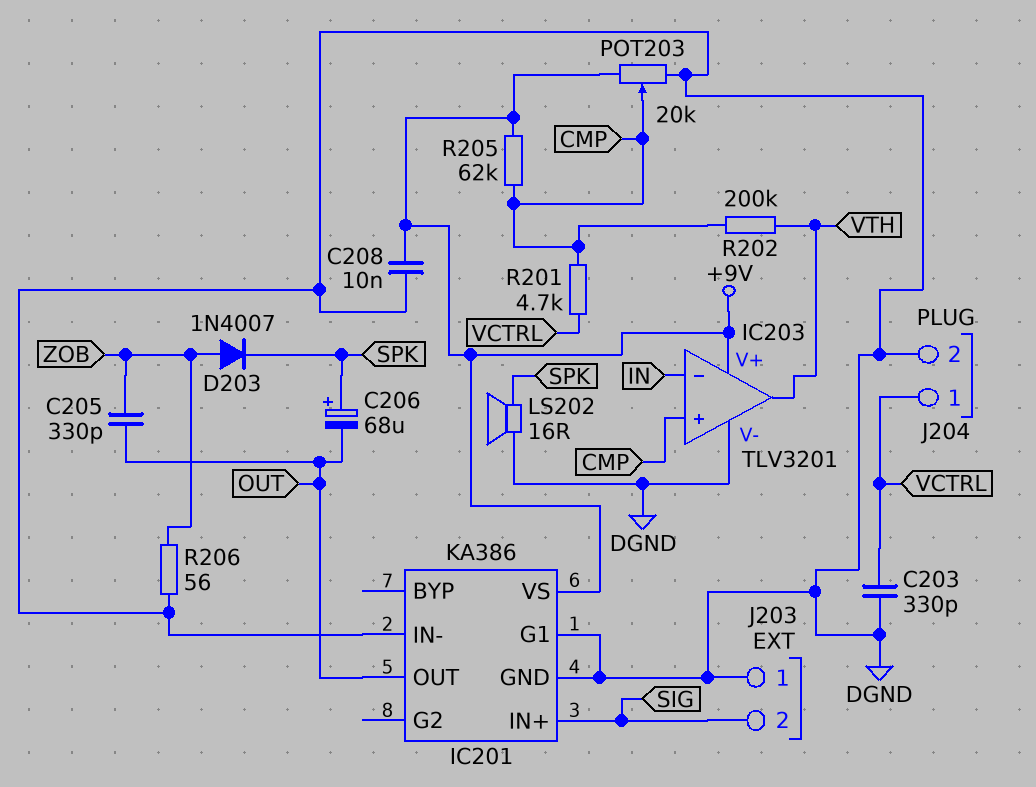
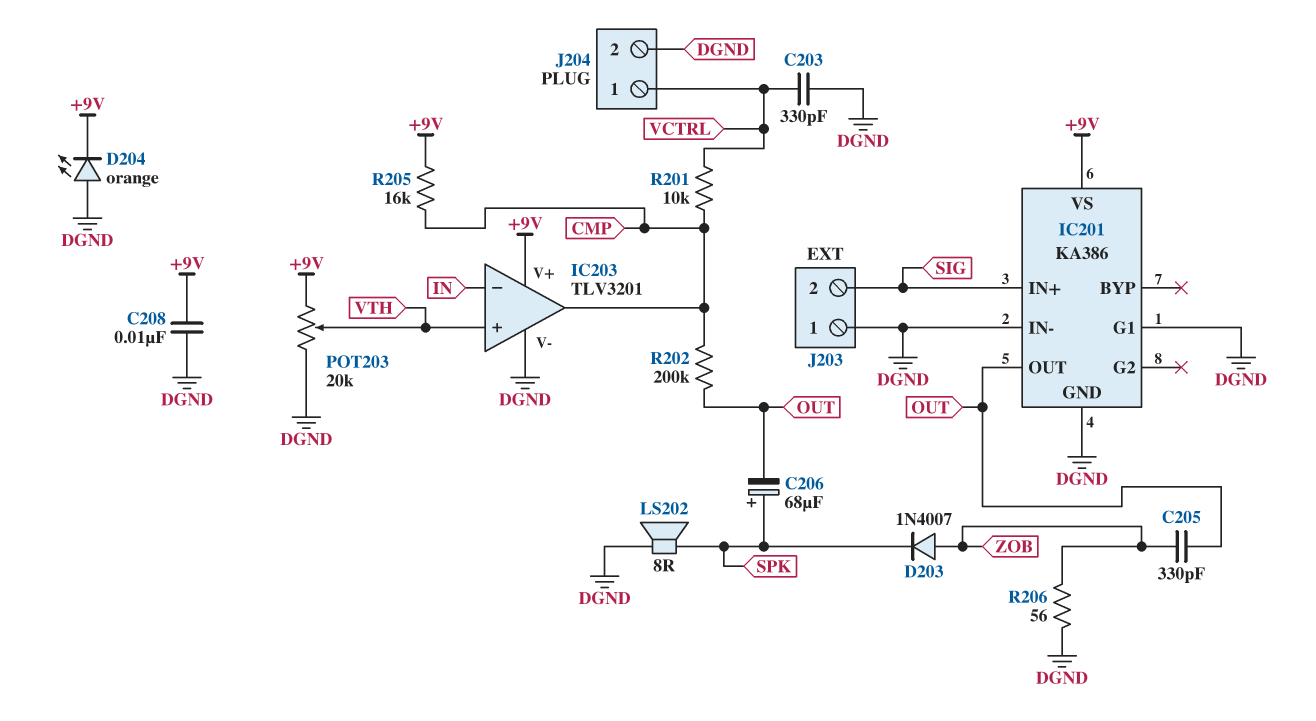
D204: none -> LED orange (A DGND, K +9V)
IC203 pin in+: CMP -> VTH
IC203 pin out: VTH -> CMP
LS202: speaker 16R (DGND, SPK) -> speaker 8R (DGND, SPK)
POT203: 20k (+9V, DGND, wiper CMP) -> 20k (+9V, DGND, wiper VTH)
R201: 4.7k (CMP, VCTRL) -> 10k (CMP, VCTRL)
R202: 200k (CMP, VTH) -> 200k (CMP, OUT)
R205: 62k (+9V, CMP) -> 16k (+9V, CMP)

